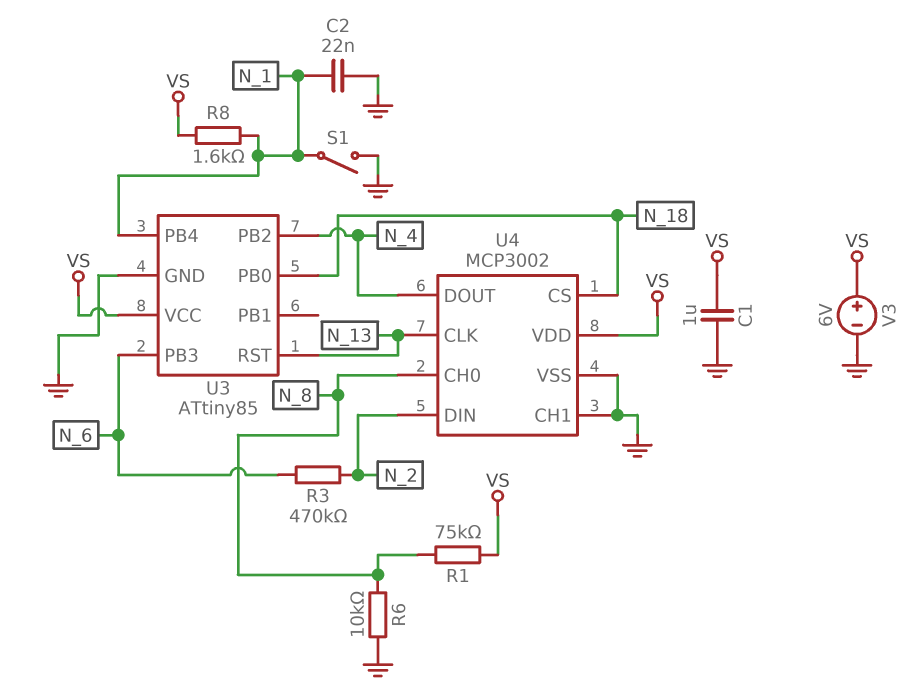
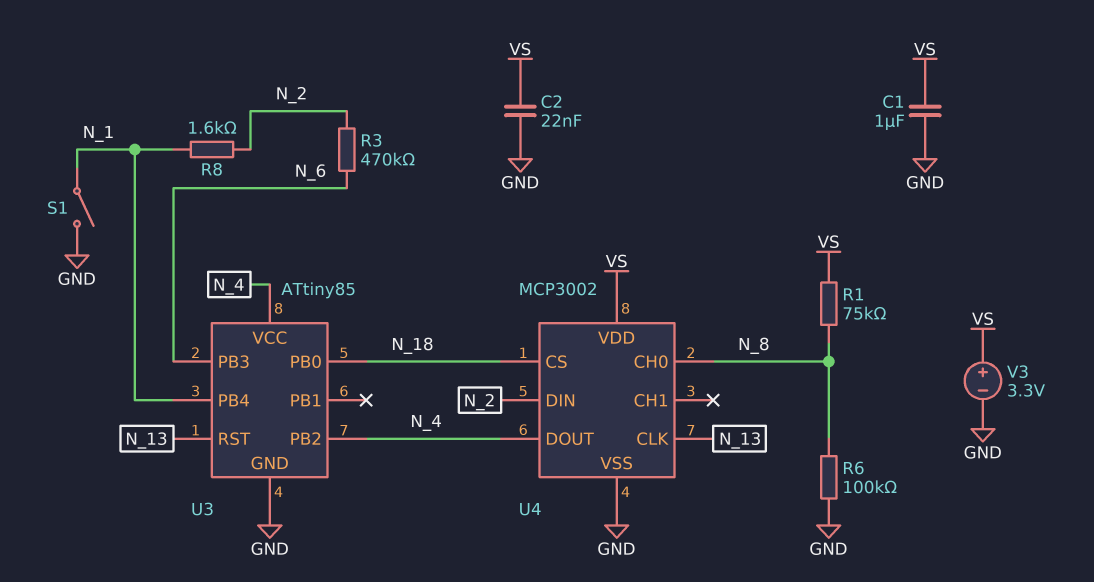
C2: 22nF (GND, N_1) -> 22nF (GND, VS)
R6: 10k (GND, N_8) -> 100k (GND, N_8)
R8: 1.6k (N_1, VS) -> 1.6k (N_1, N_2)
U3 pin VCC: VS -> N_4
U4 pin CH1: GND -> none
V3: 6V (plus VS, minus GND) -> 3.3V (plus VS, minus GND)

